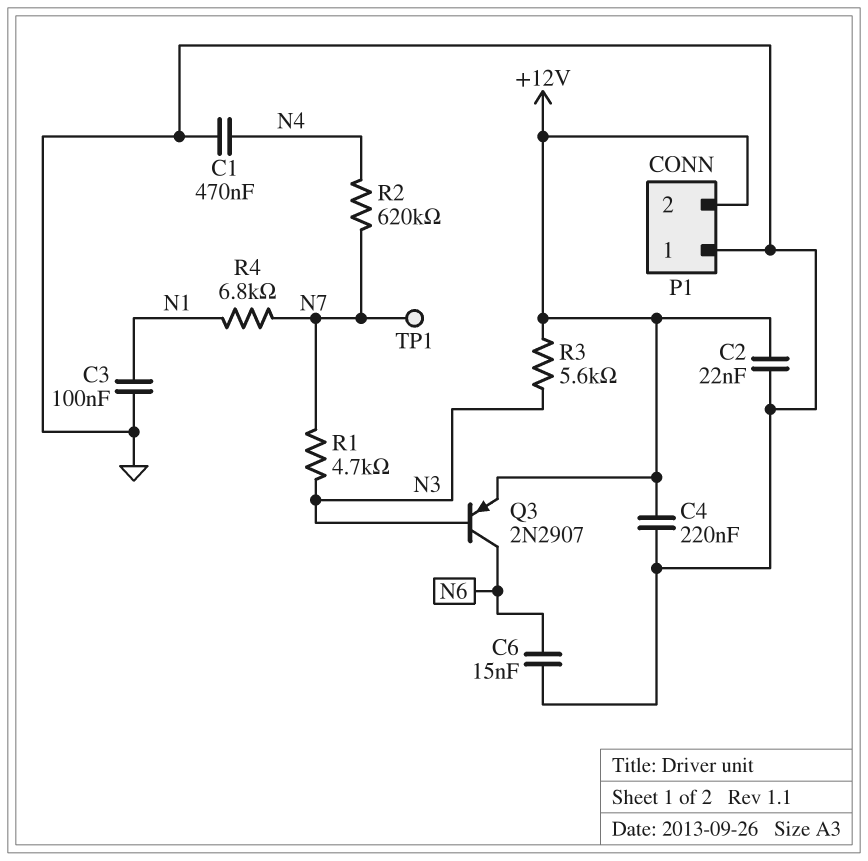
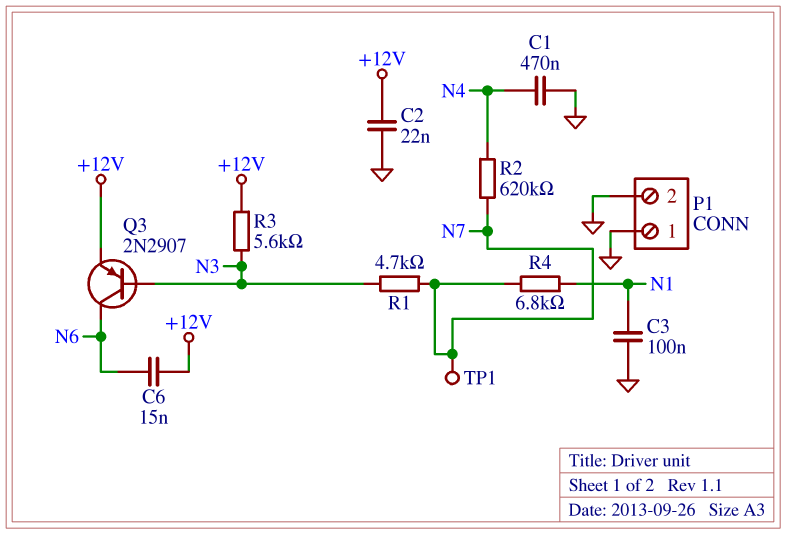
C4: 220nF (+12V, GND) -> none
C6: 15nF (GND, N6) -> 15nF (+12V, N6)
P1 pin 2: +12V -> GND

